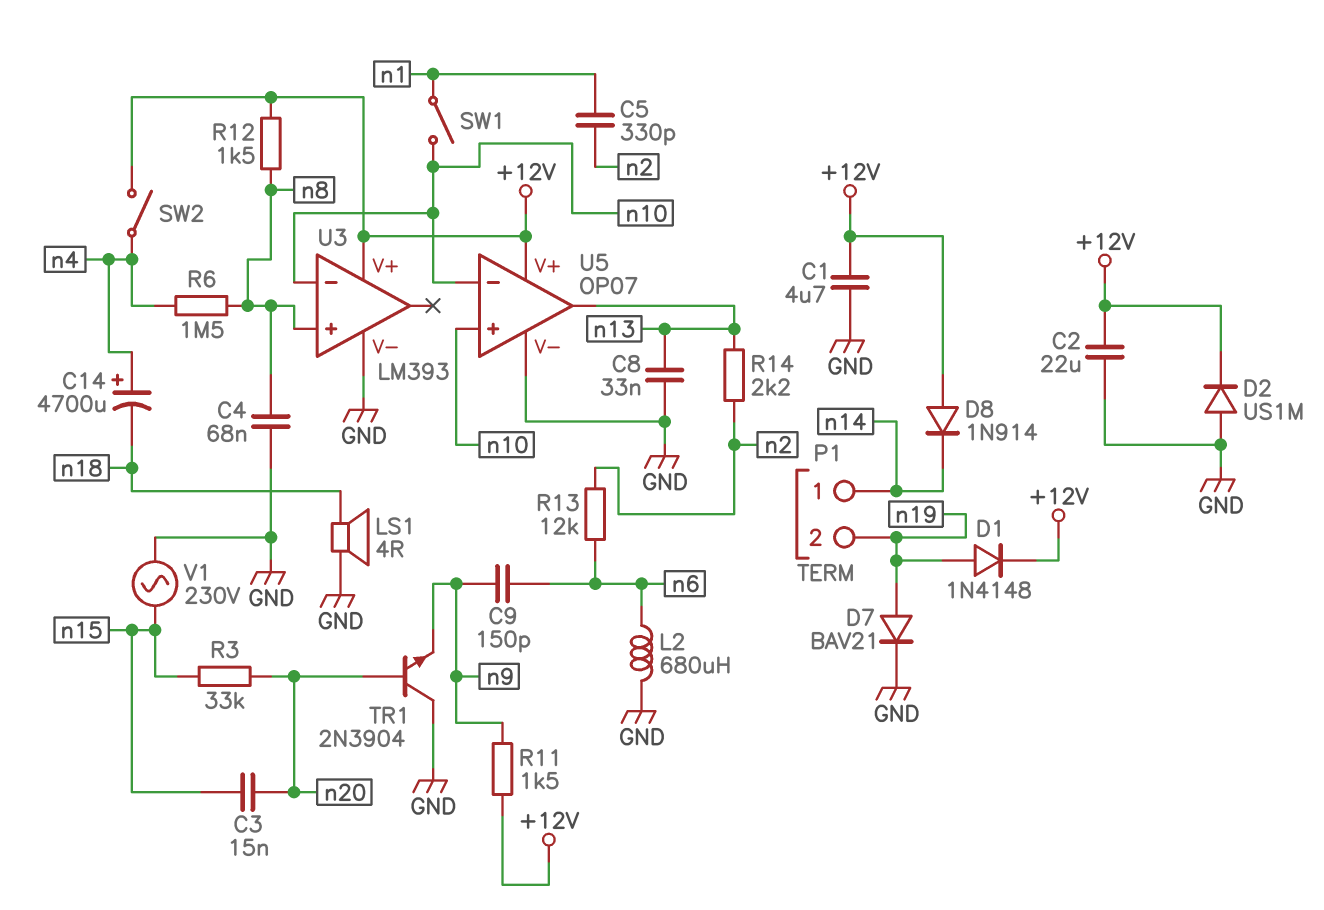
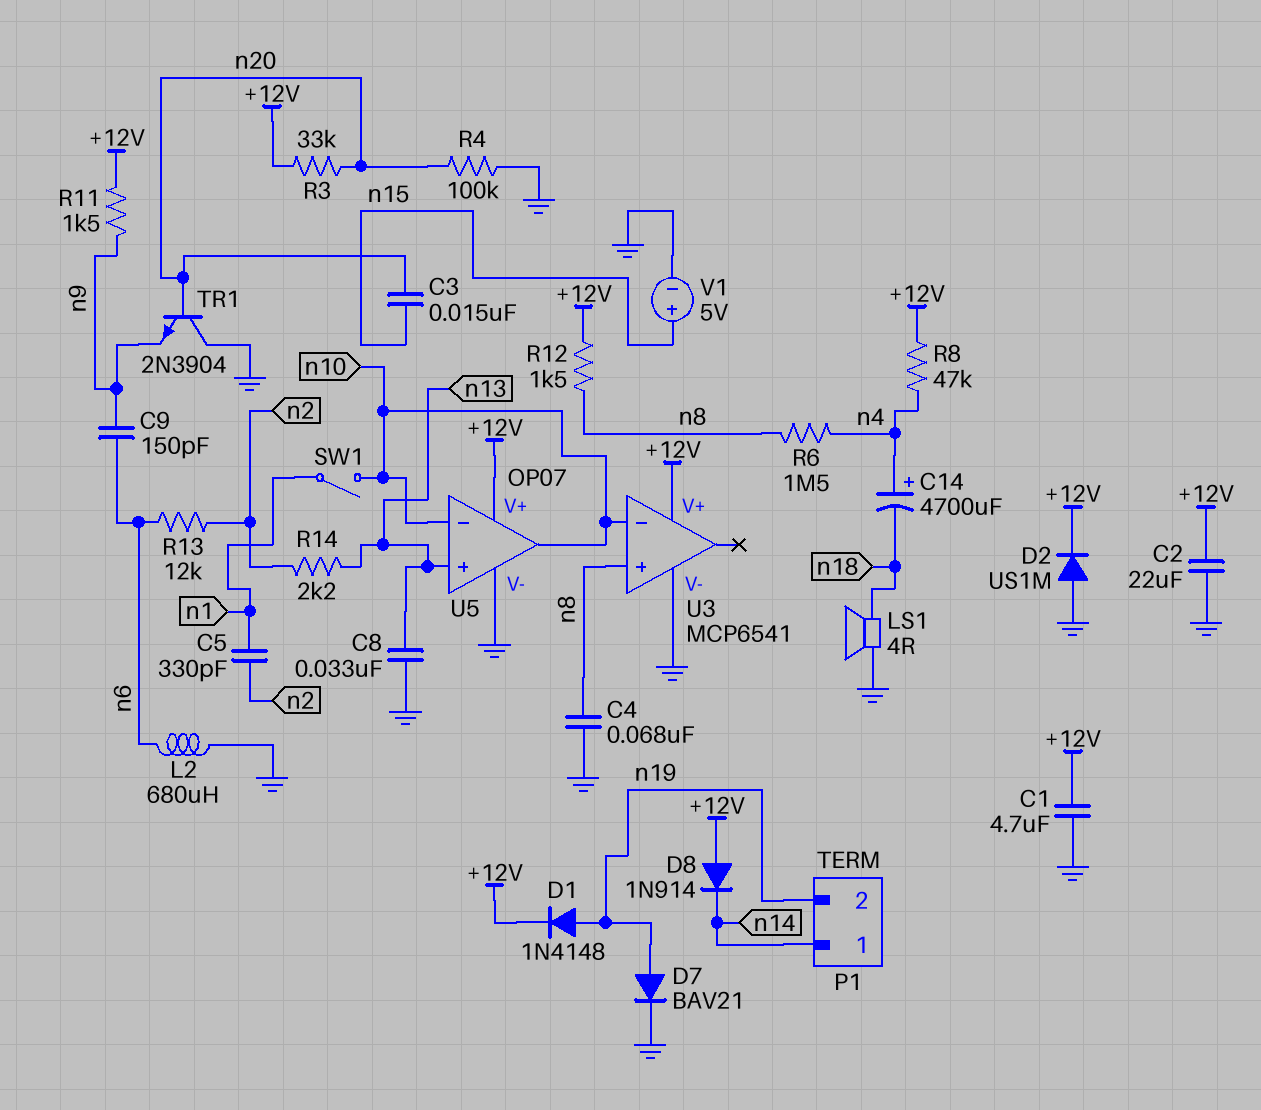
R3: 33k (n15, n20) -> 33k (+12V, n20)
R4: none -> 100k (GND, n20)
R8: none -> 47k (+12V, n4)
SW2: switch (+12V, n4) -> none
U3: LM393 -> MCP6541
U5 pin in+: n10 -> n13
U5 pin out: n13 -> n10
V1: AC 230V (GND, n15) -> 5V (plus n15, minus GND)

